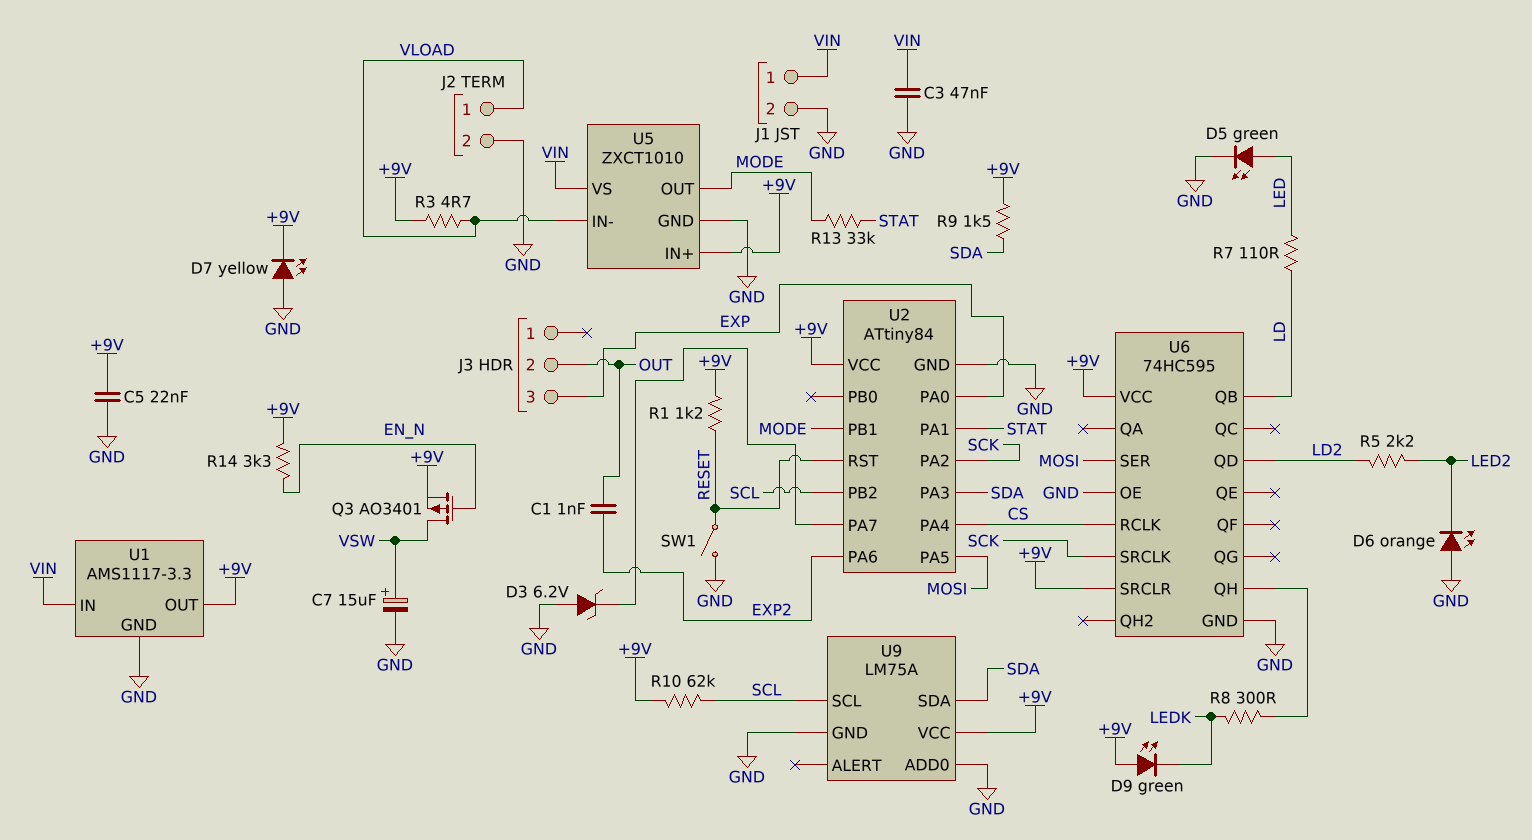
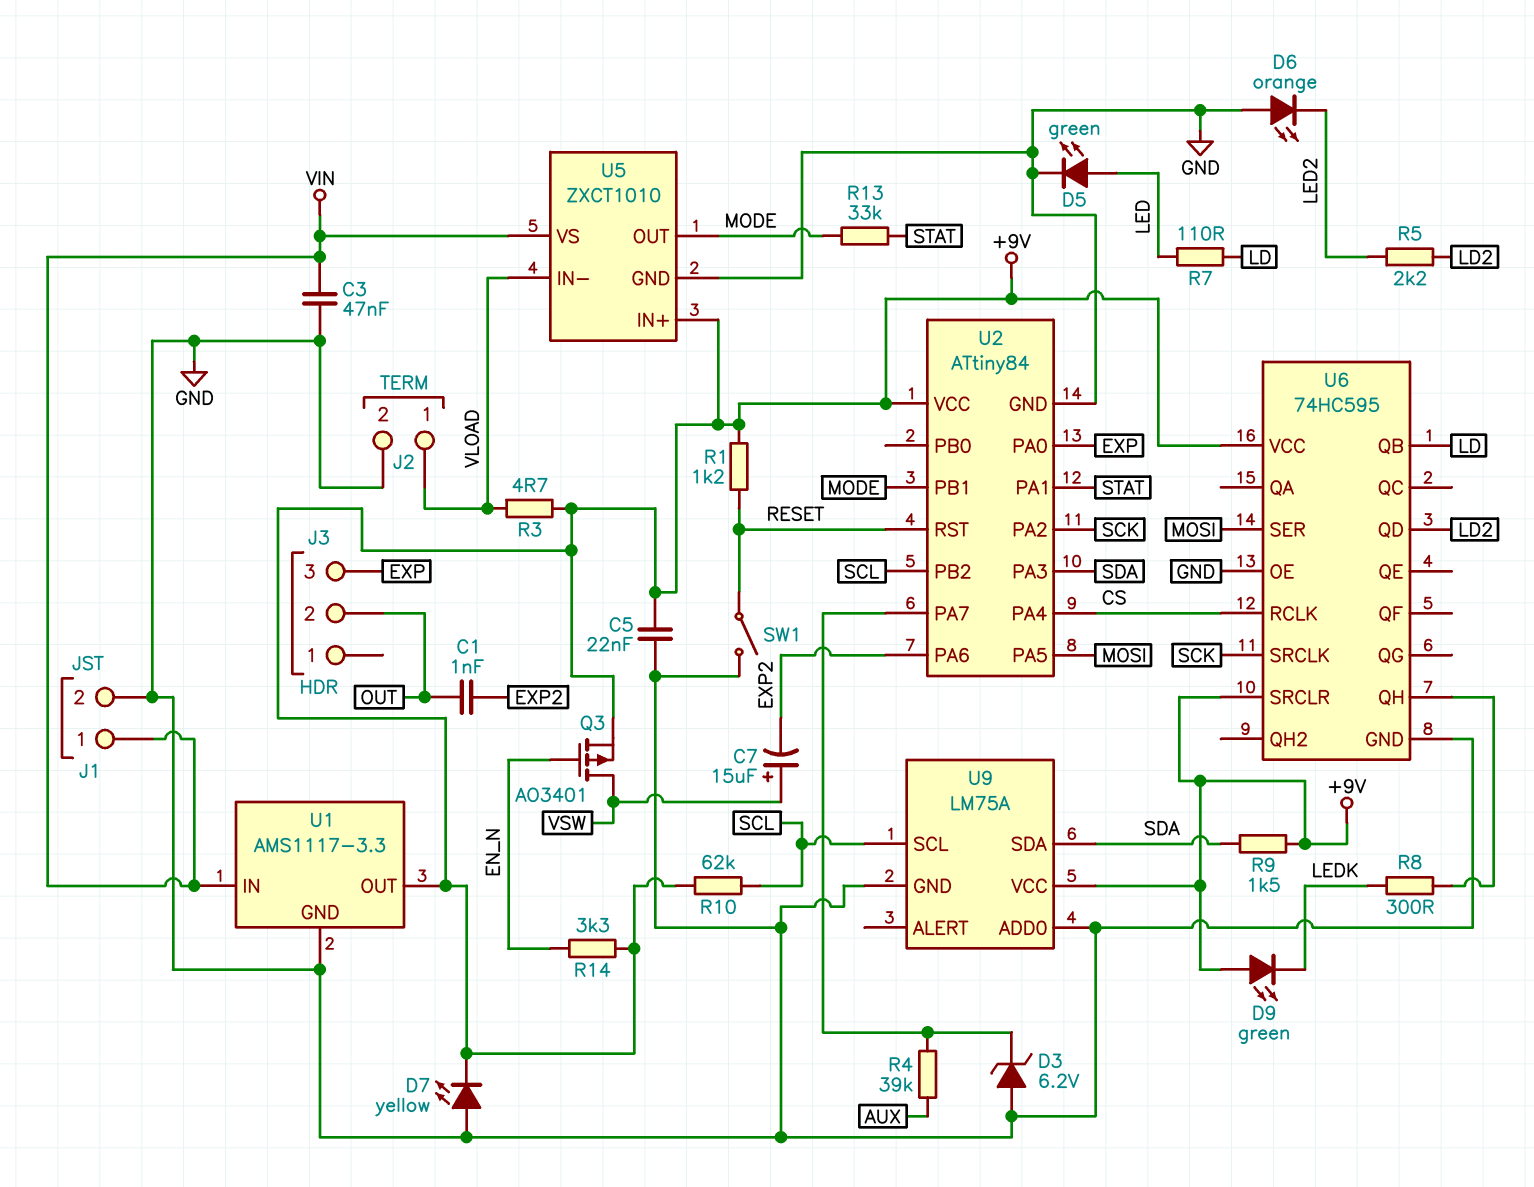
C7: 15uF (plus VSW, minus GND) -> 15uF (plus VSW, minus EXP2)
R4: none -> 39k (AUX, U2/PA7)

